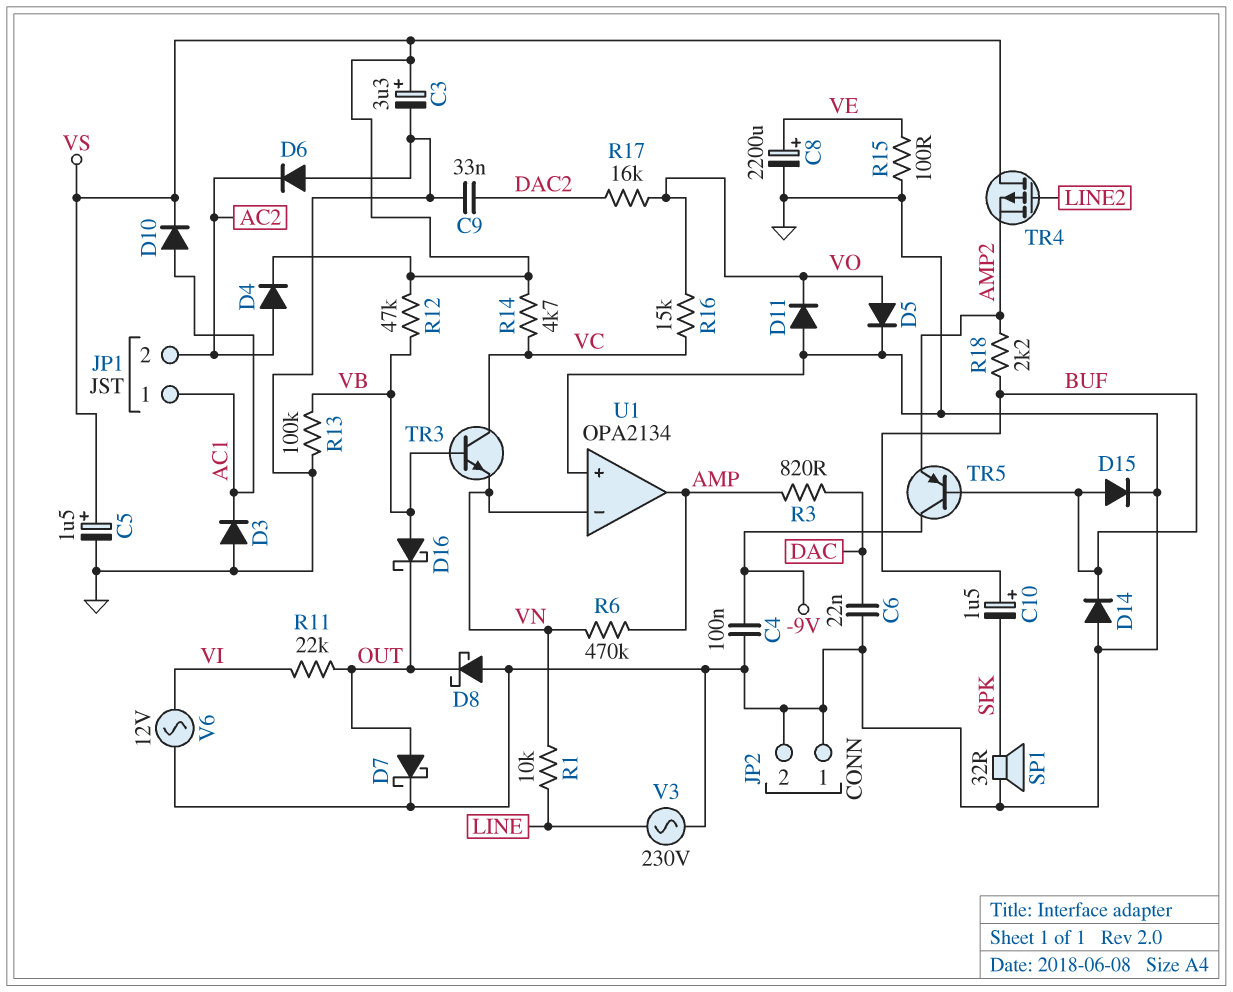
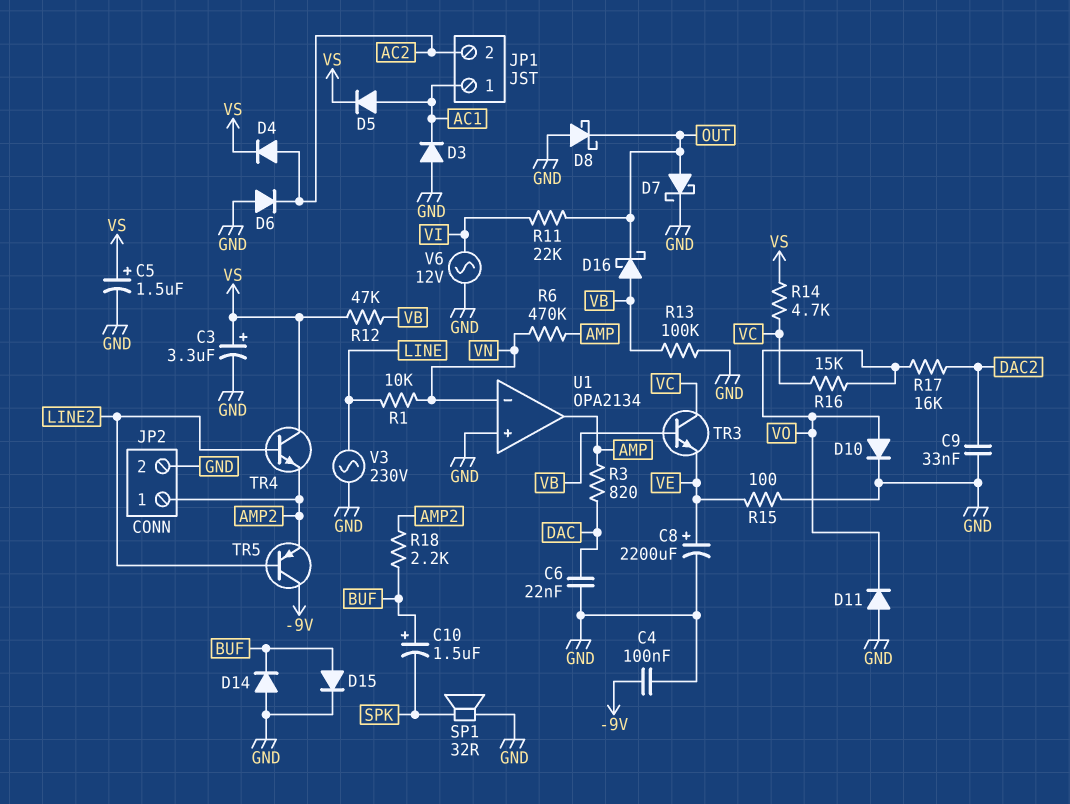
D5: diode (A VO, K GND) -> diode (A AC1, K VS)
D10: diode (A AC1, K VS) -> diode (A VO, K GND)
JP2 pin 1: GND -> AMP2
TR3: NPN (B VB, C VC, E VN) -> NPN (B VB, C VC, E VE)
TR4: PMOS (G LINE2, D VS, S AMP2) -> NPN (B LINE2, C VS, E AMP2)
TR5: PNP (B BUF, C -9V, E AMP2) -> PNP (B LINE2, C -9V, E AMP2)

